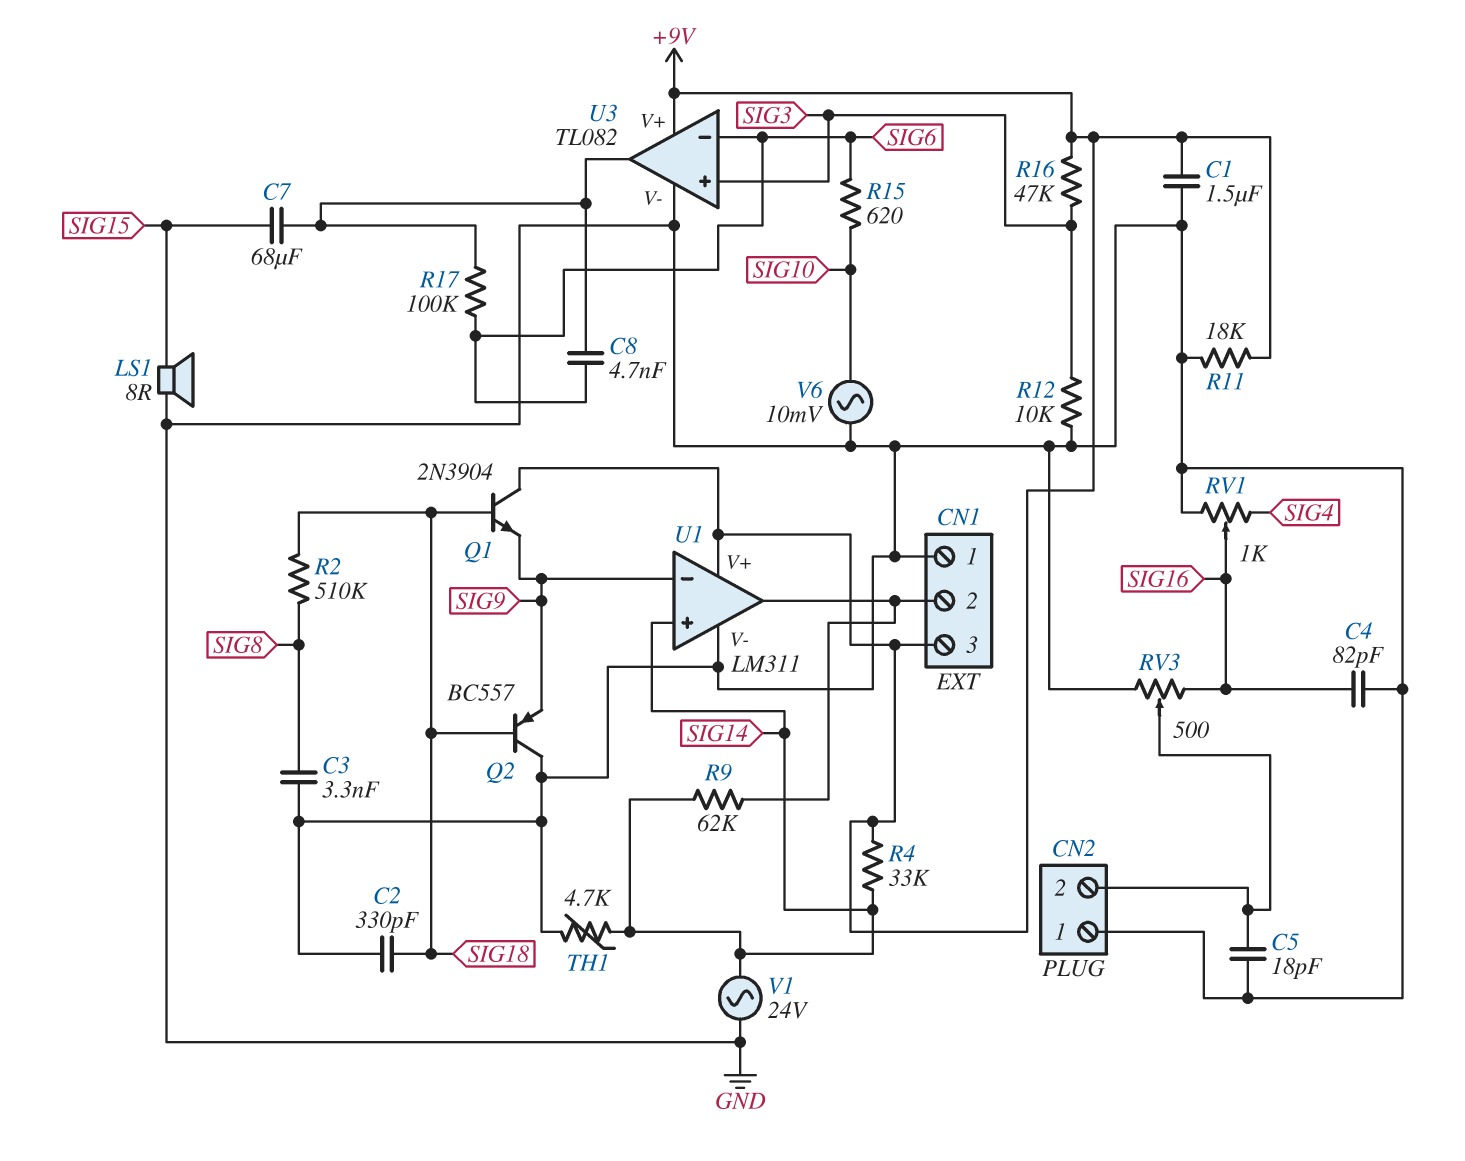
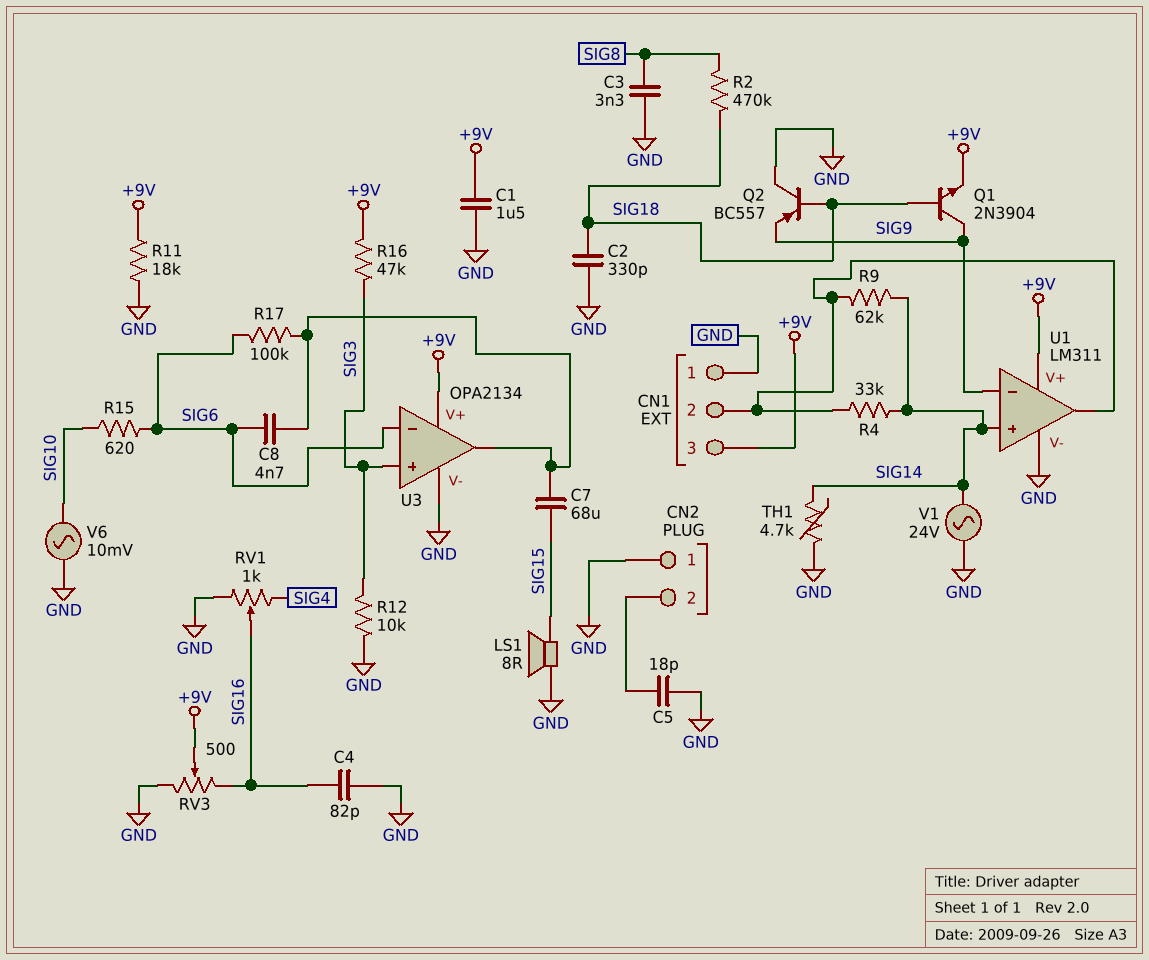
Q1: NPN 2N3904 (B SIG18, C +9V, E SIG9) -> NPN 2N3904 (B SIG18, C SIG9, E +9V)
R2: 510k (SIG8, SIG18) -> 470k (SIG8, SIG18)
R4: 33k (+9V, SIG14) -> 33k (CN1/2, SIG14)
RV3: 500 (GND, SIG16, wiper CN2/2) -> 500 (GND, SIG16, wiper +9V)
U3: TL082 -> OPA2134

